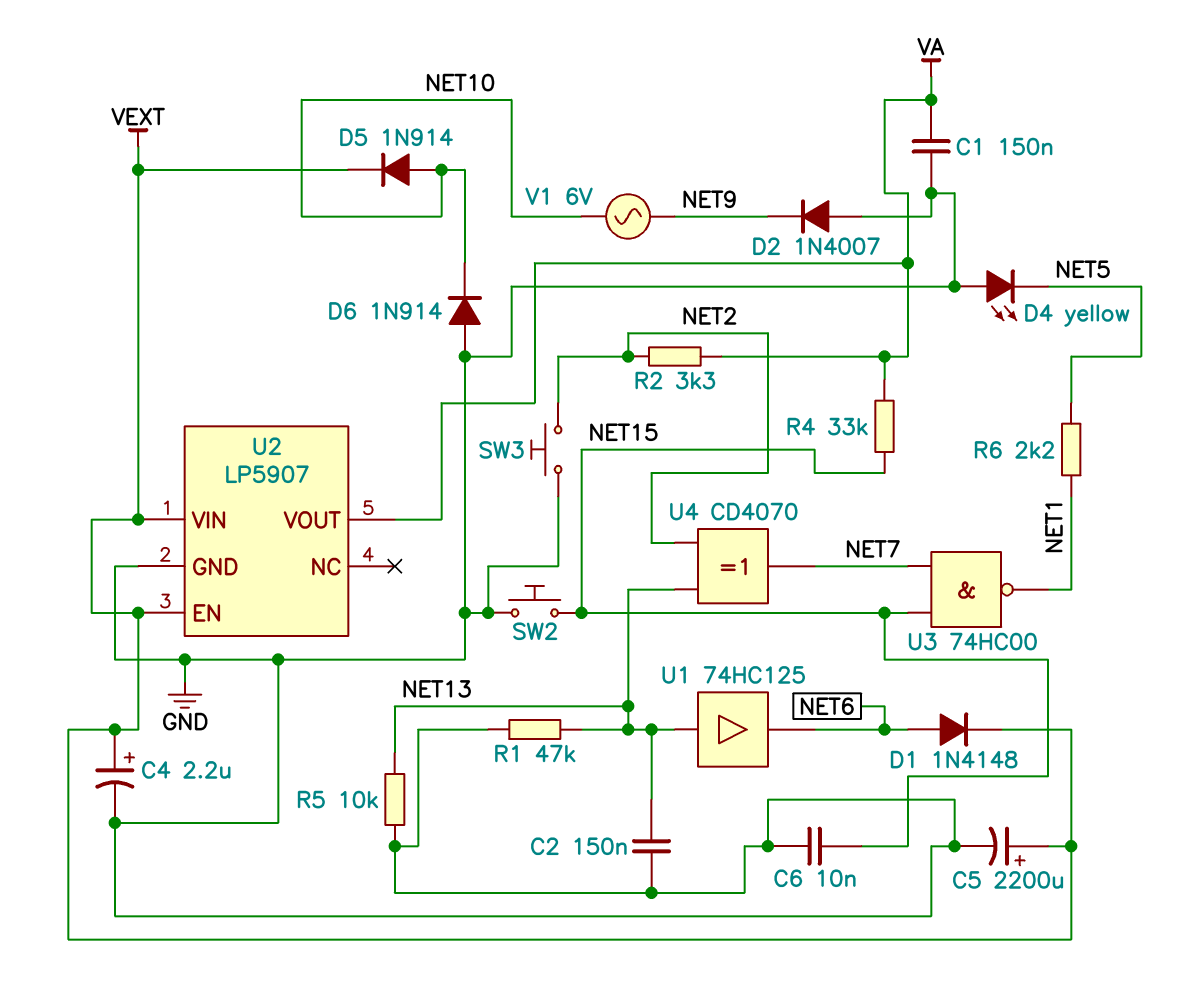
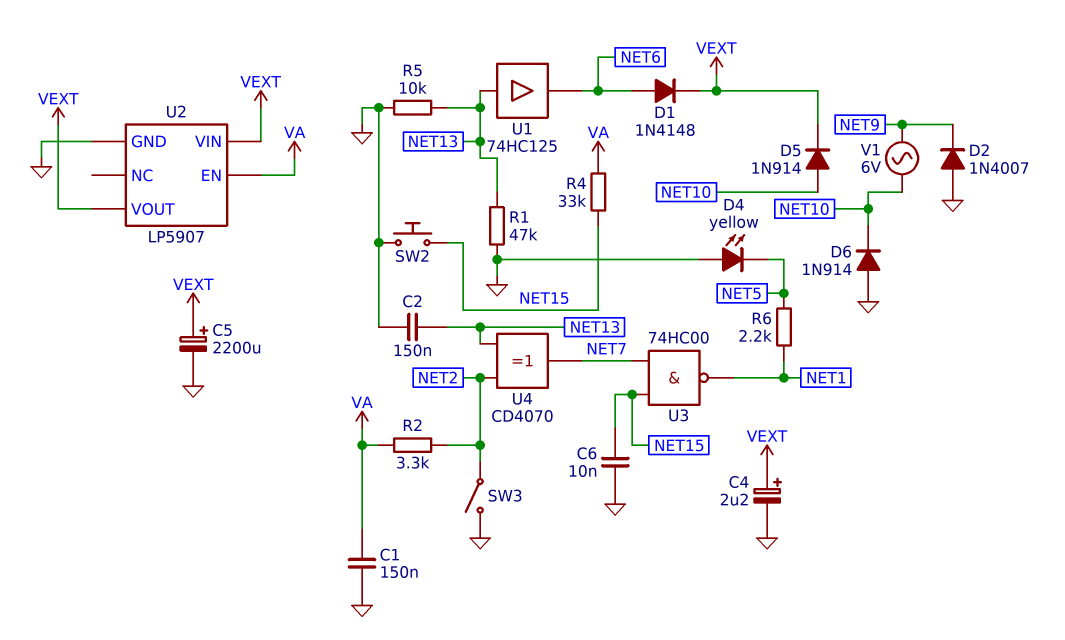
SW3: button (GND, NET2) -> switch (GND, NET2)
U2 pin EN: VEXT -> VA
U2 pin VOUT: VA -> VEXT

